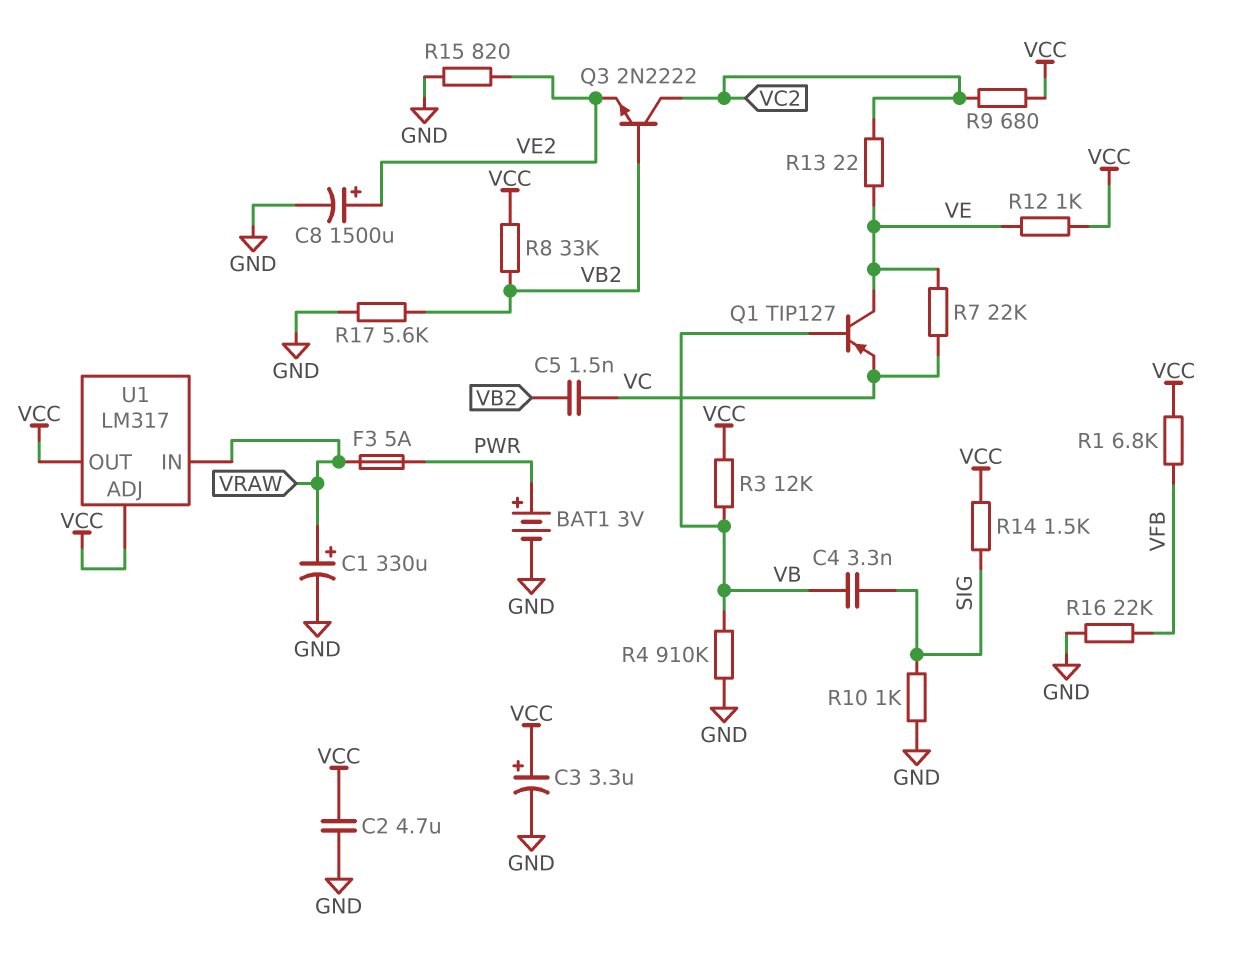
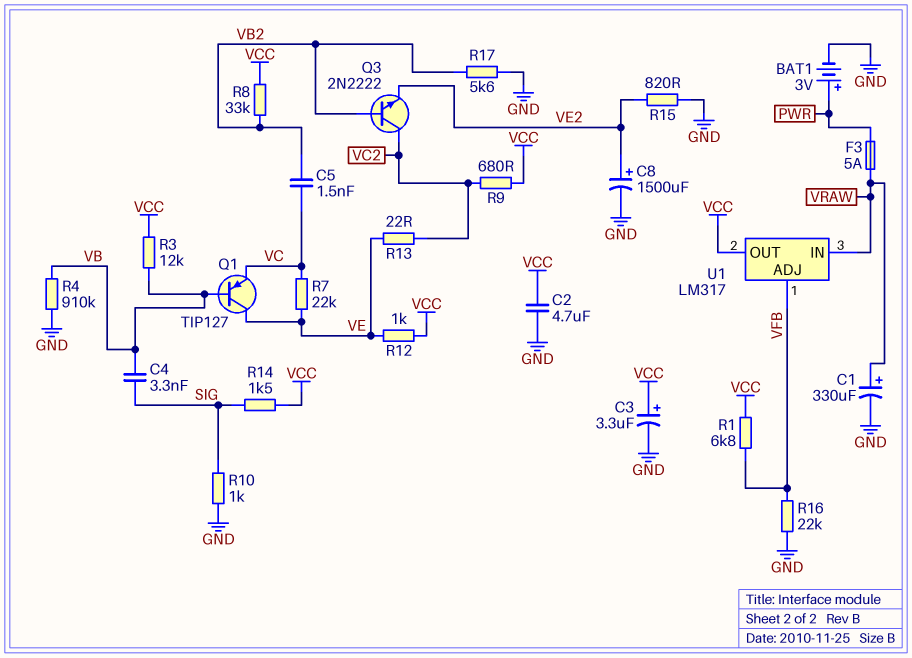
U1 pin ADJ: VCC -> VFB

